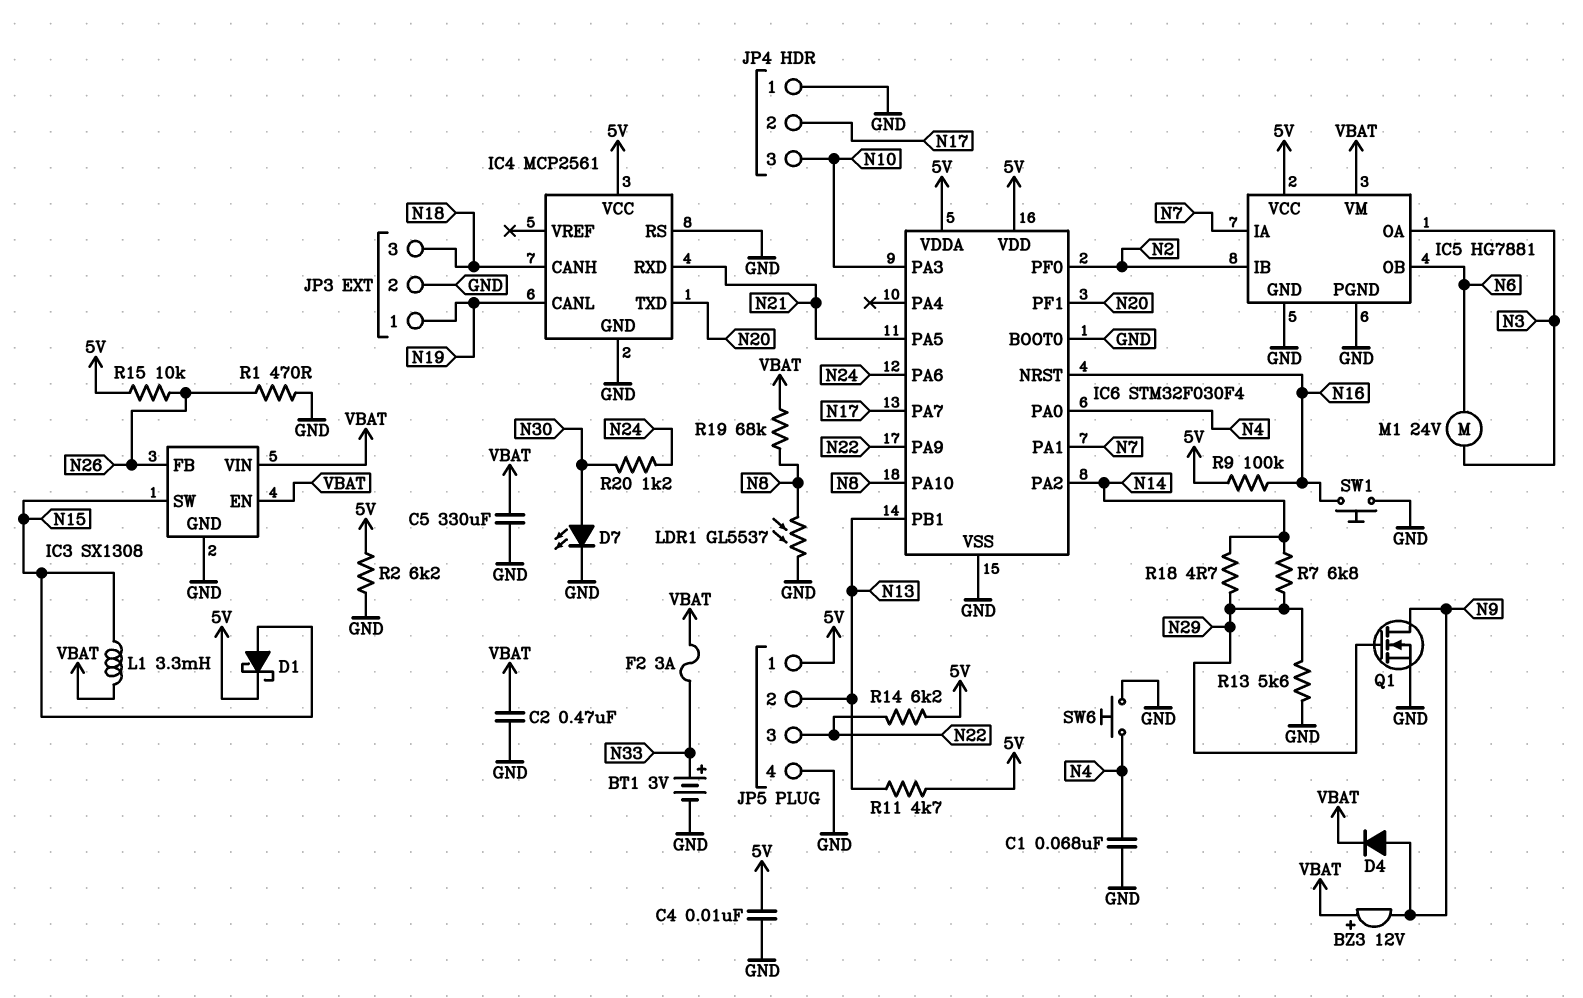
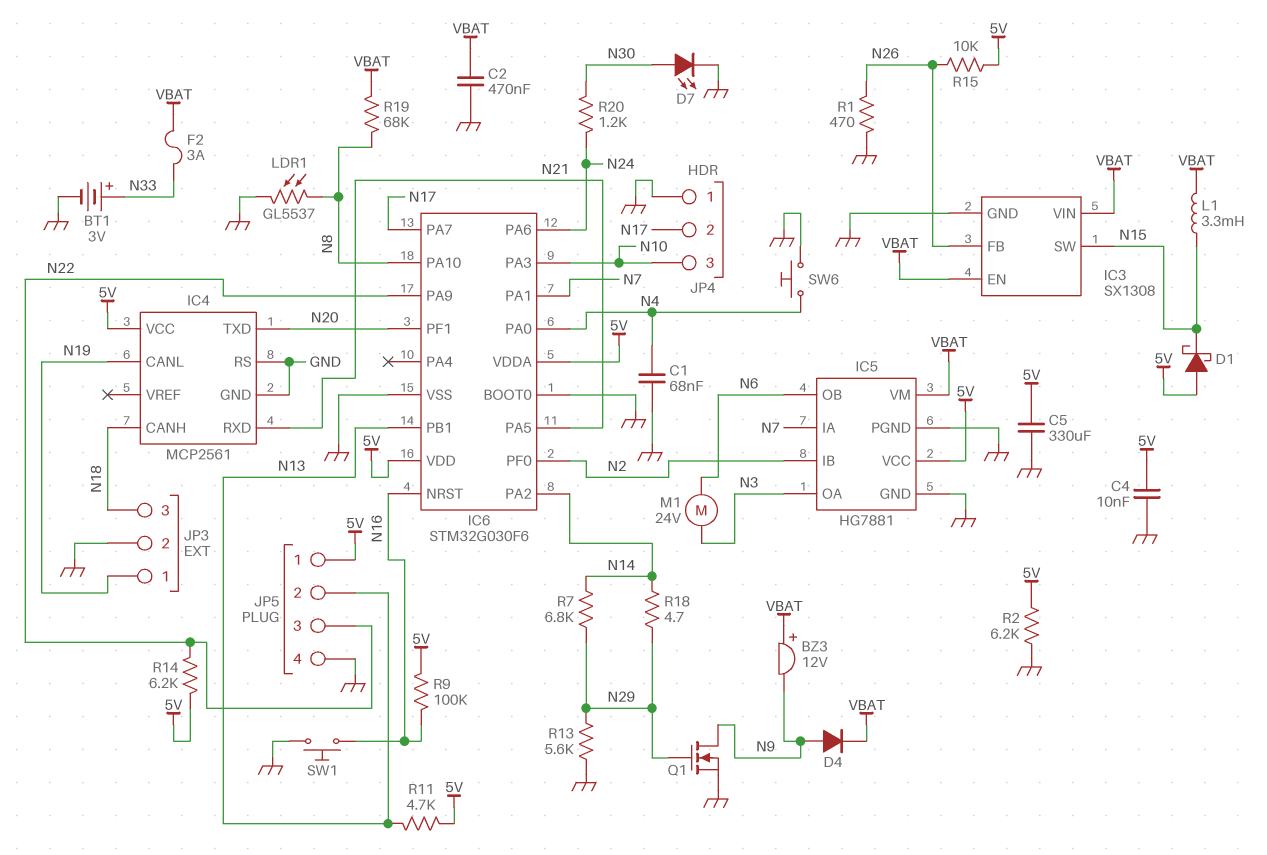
C5: 330uF (GND, VBAT) -> 330uF (5V, GND)
D1: schottky (A N15, K 5V) -> schottky (A 5V, K N15)
IC6: STM32F030F4 -> STM32G030F6

